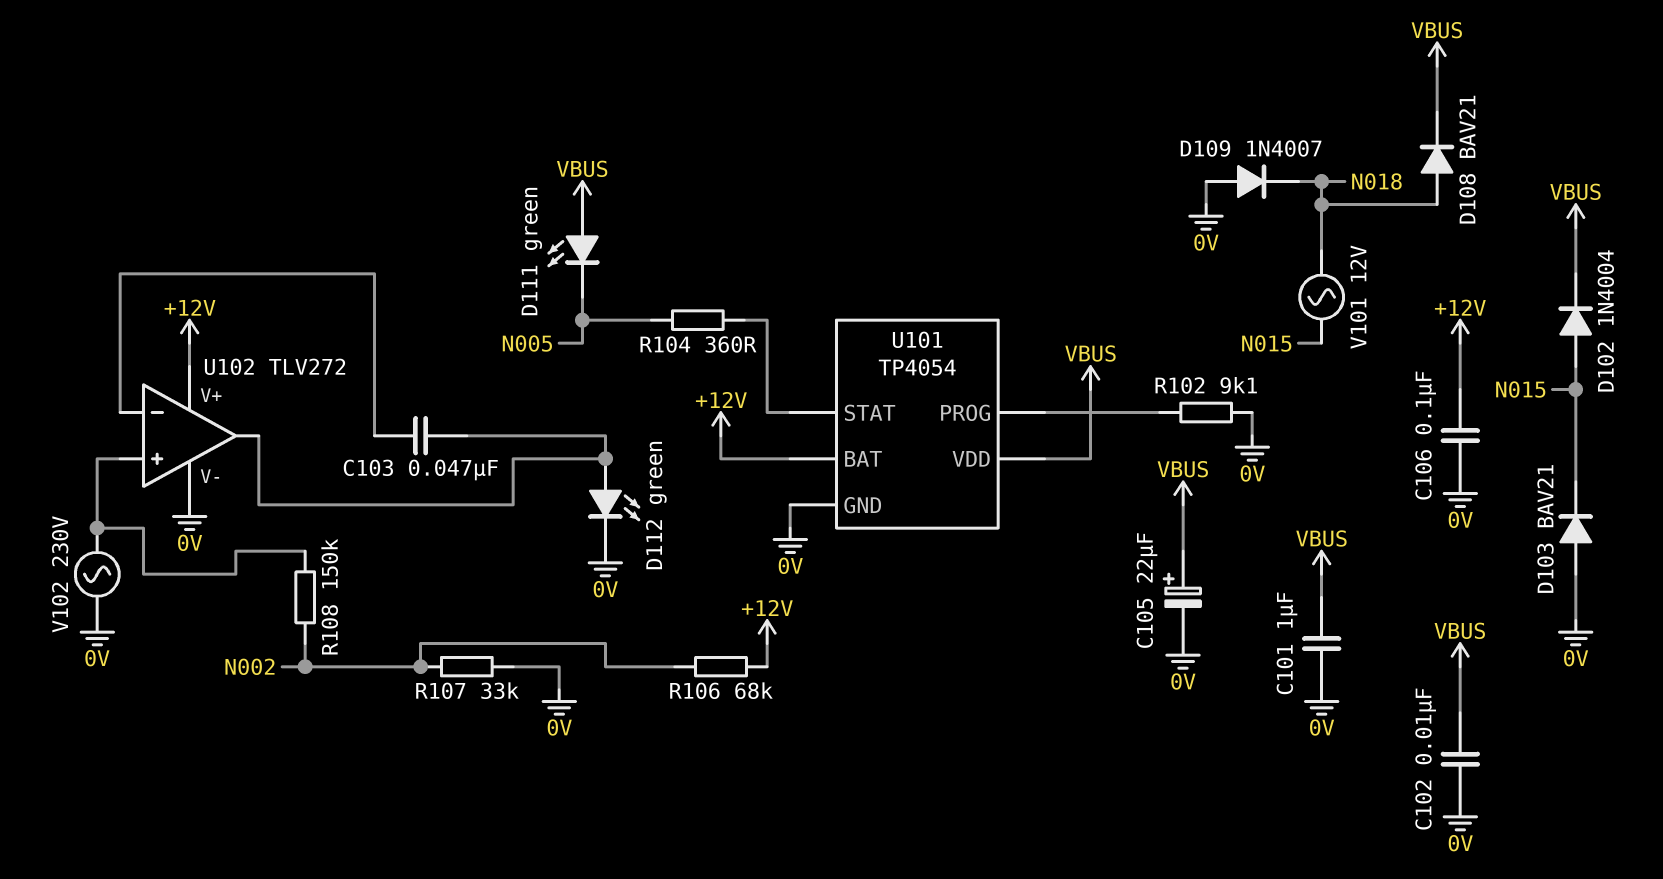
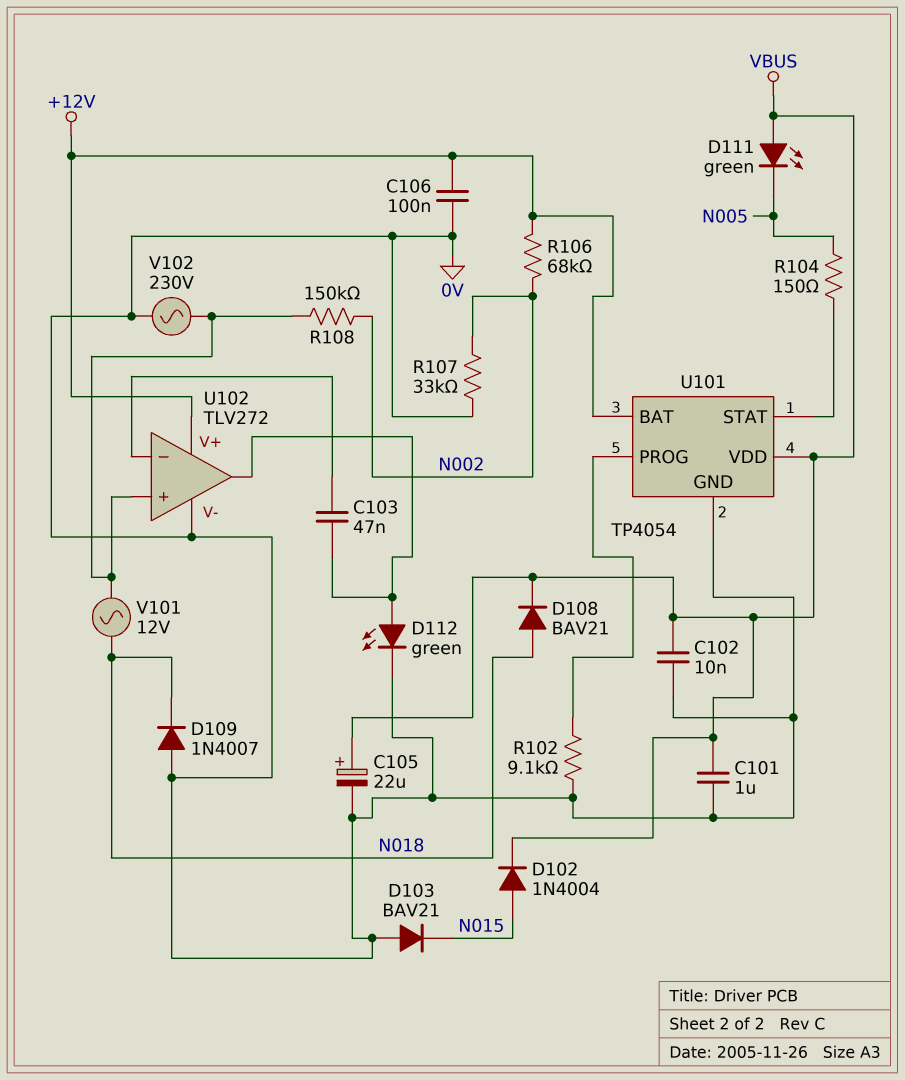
R104: 360 (N005, U101/STAT) -> 150 (N005, U101/STAT)
V101: AC 12V (N015, N018) -> AC 12V (N018, U102/in+)

